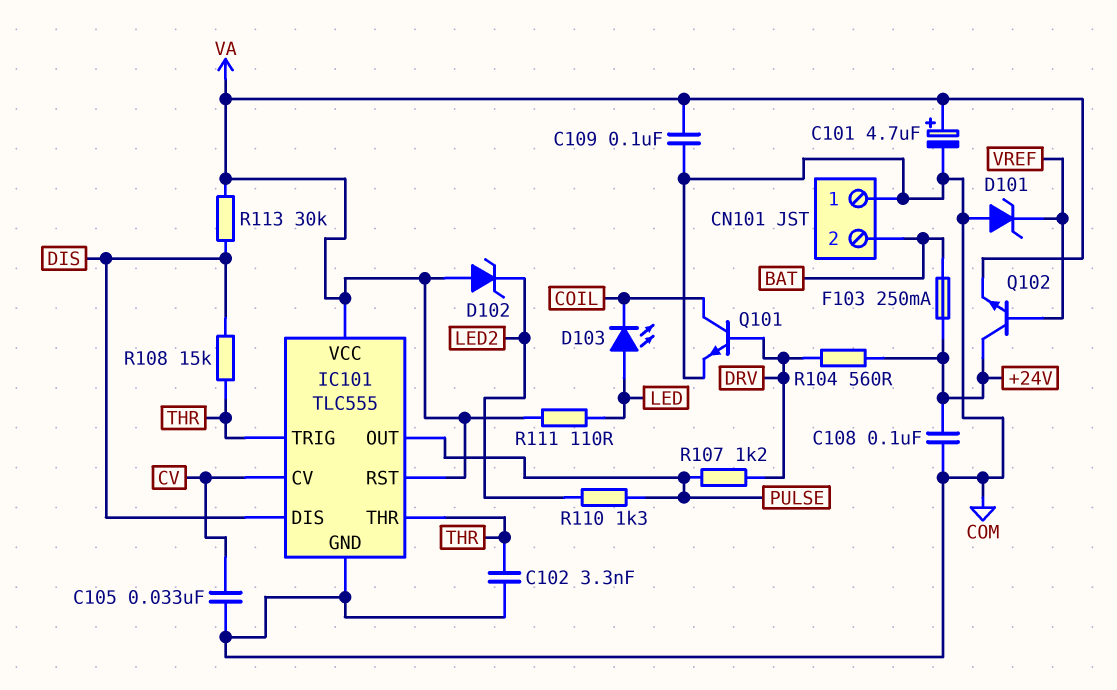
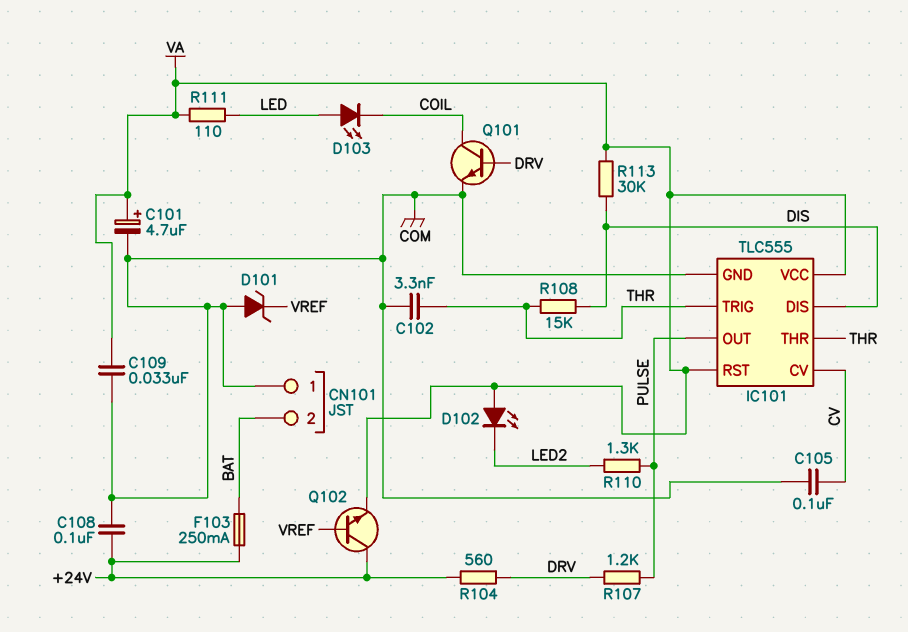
C105: 33nF (COM, CV) -> 100nF (COM, CV)
C109: 100nF (COM, VA) -> 33nF (COM, VA)
D102: zener (A VA, K LED2) -> LED (A VA, K LED2)

